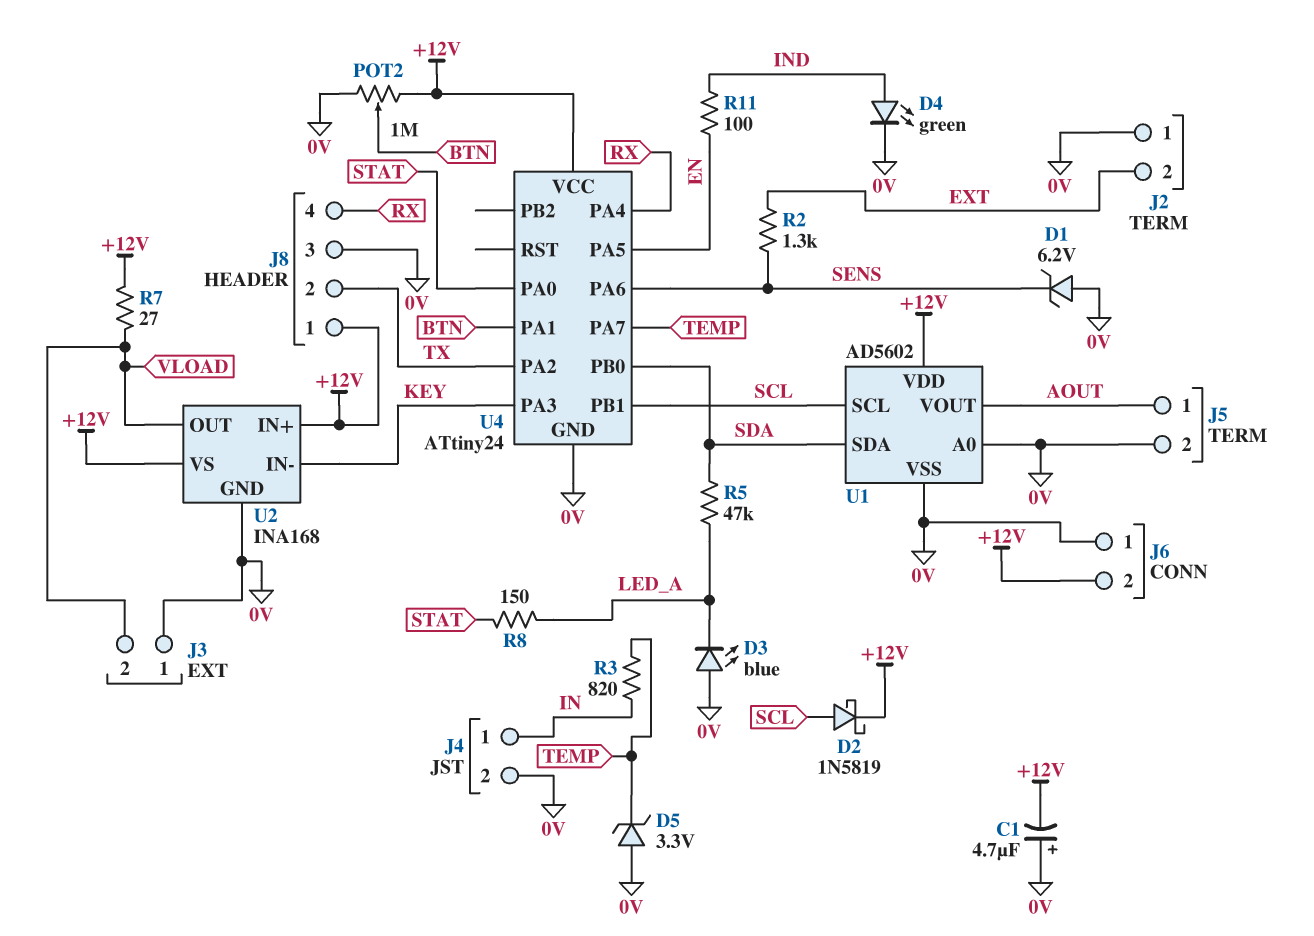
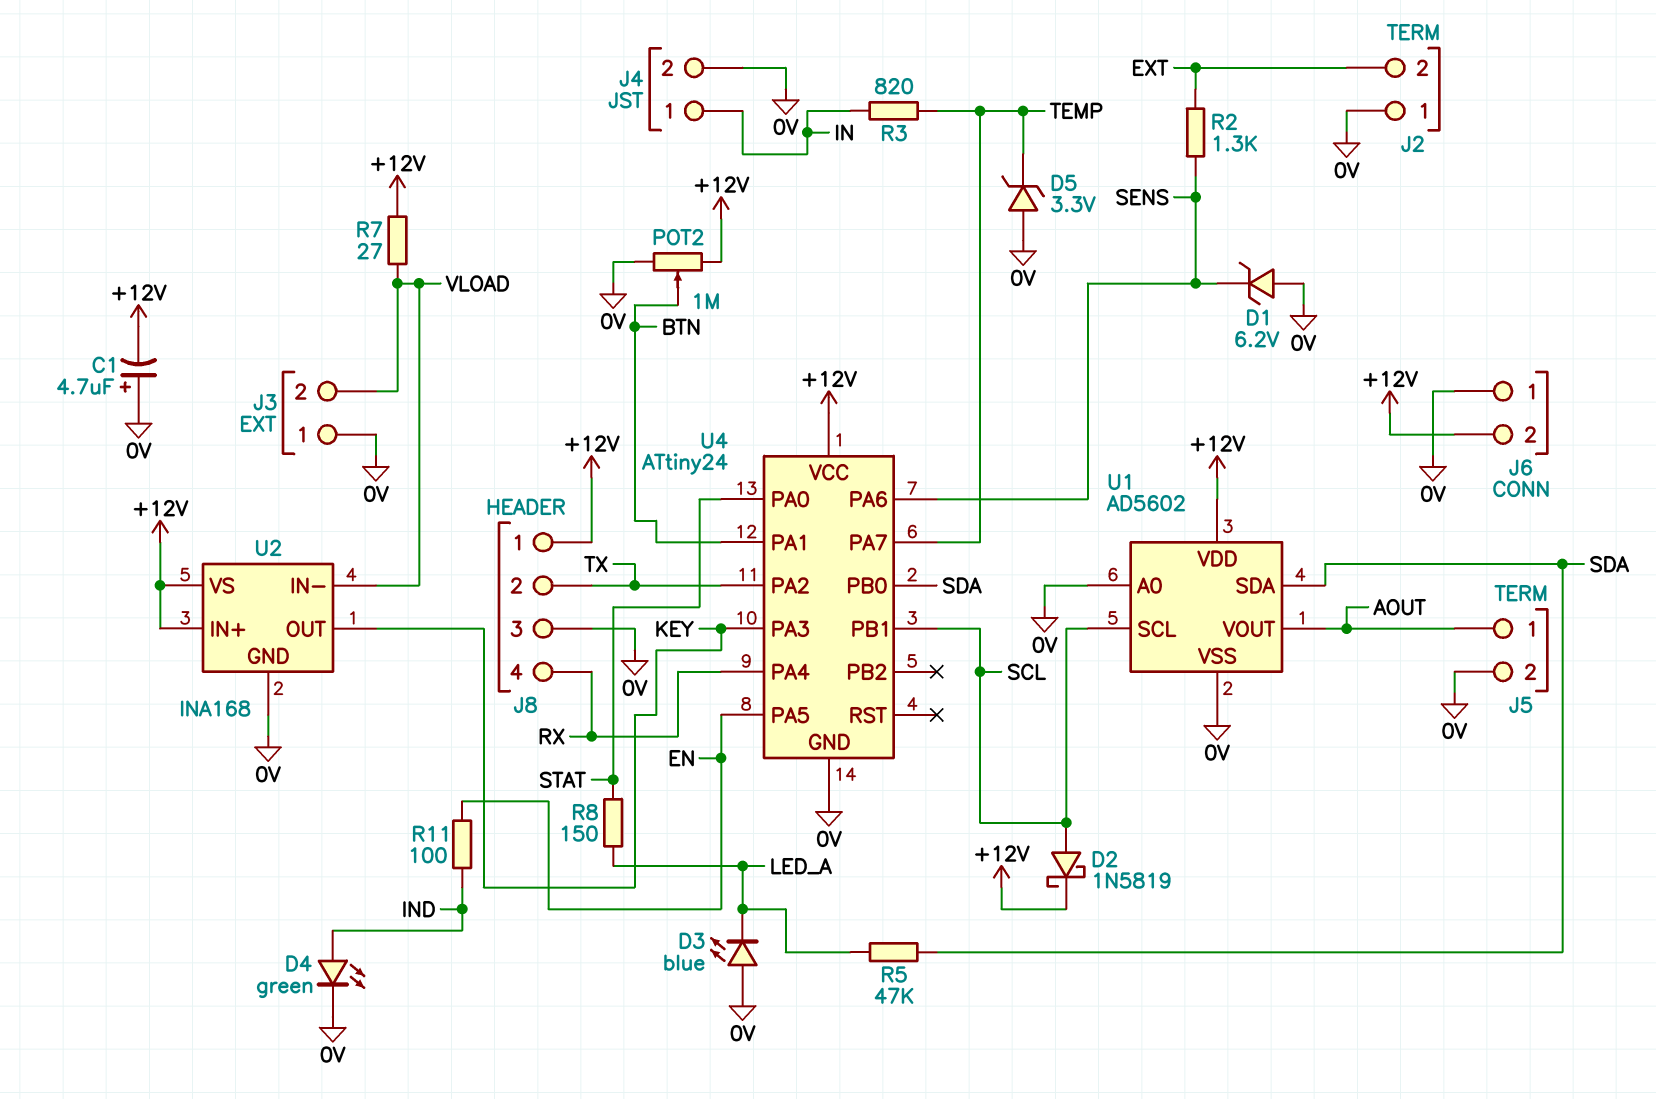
U2 pin IN-: KEY -> VLOAD
U2 pin OUT: VLOAD -> KEY

